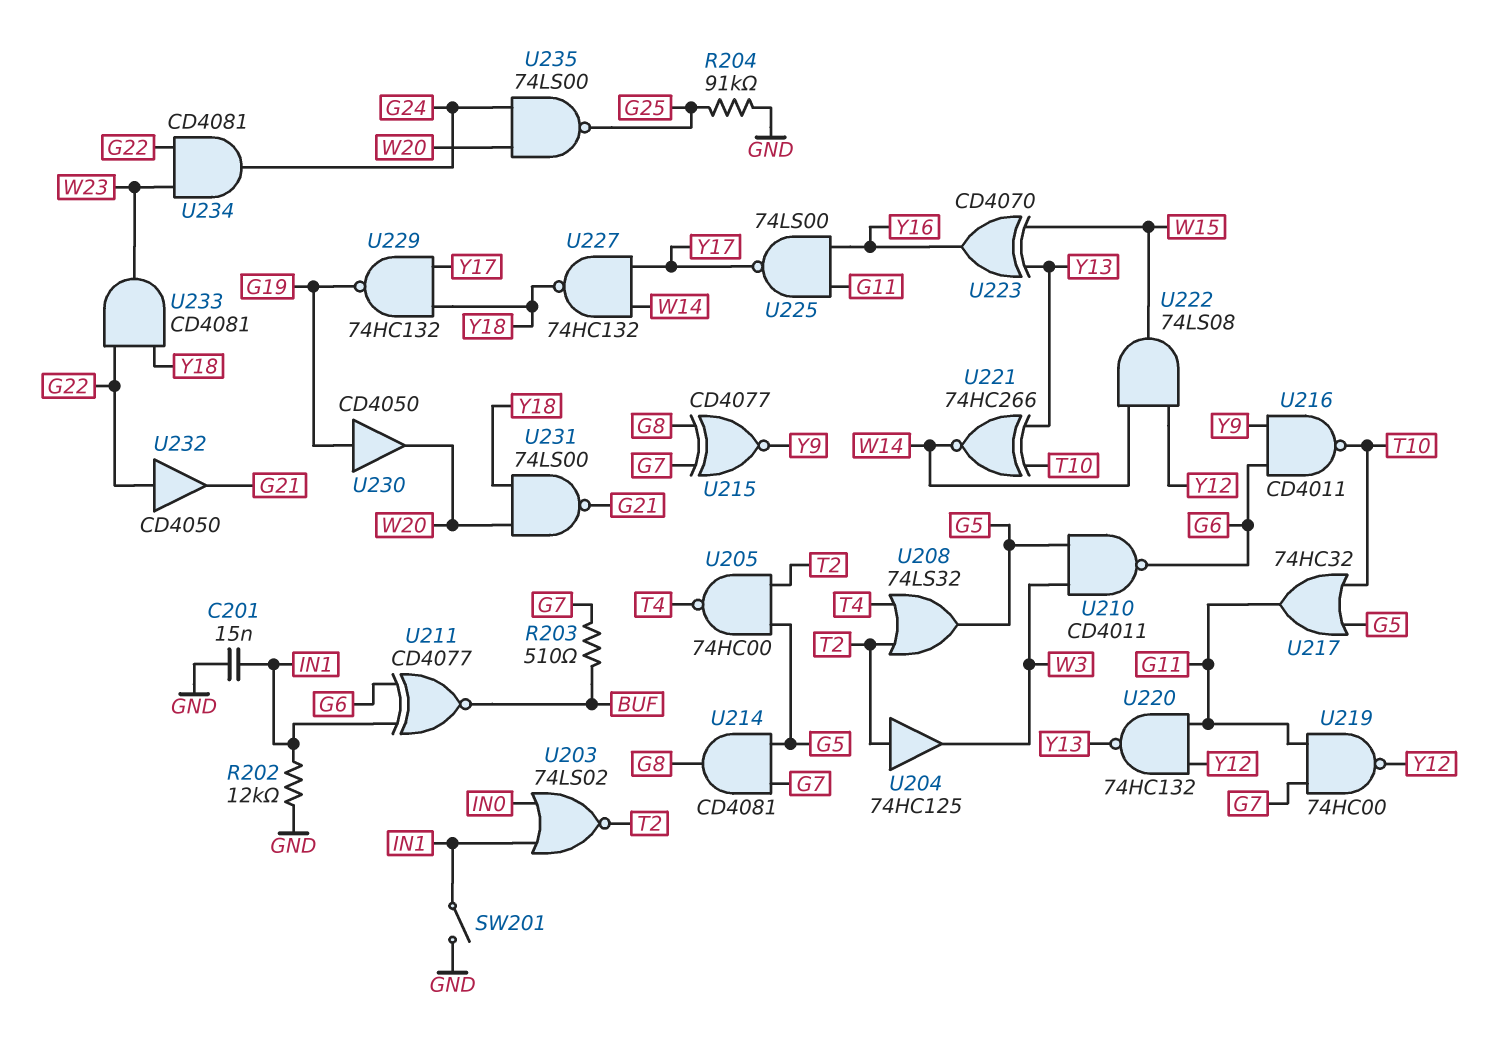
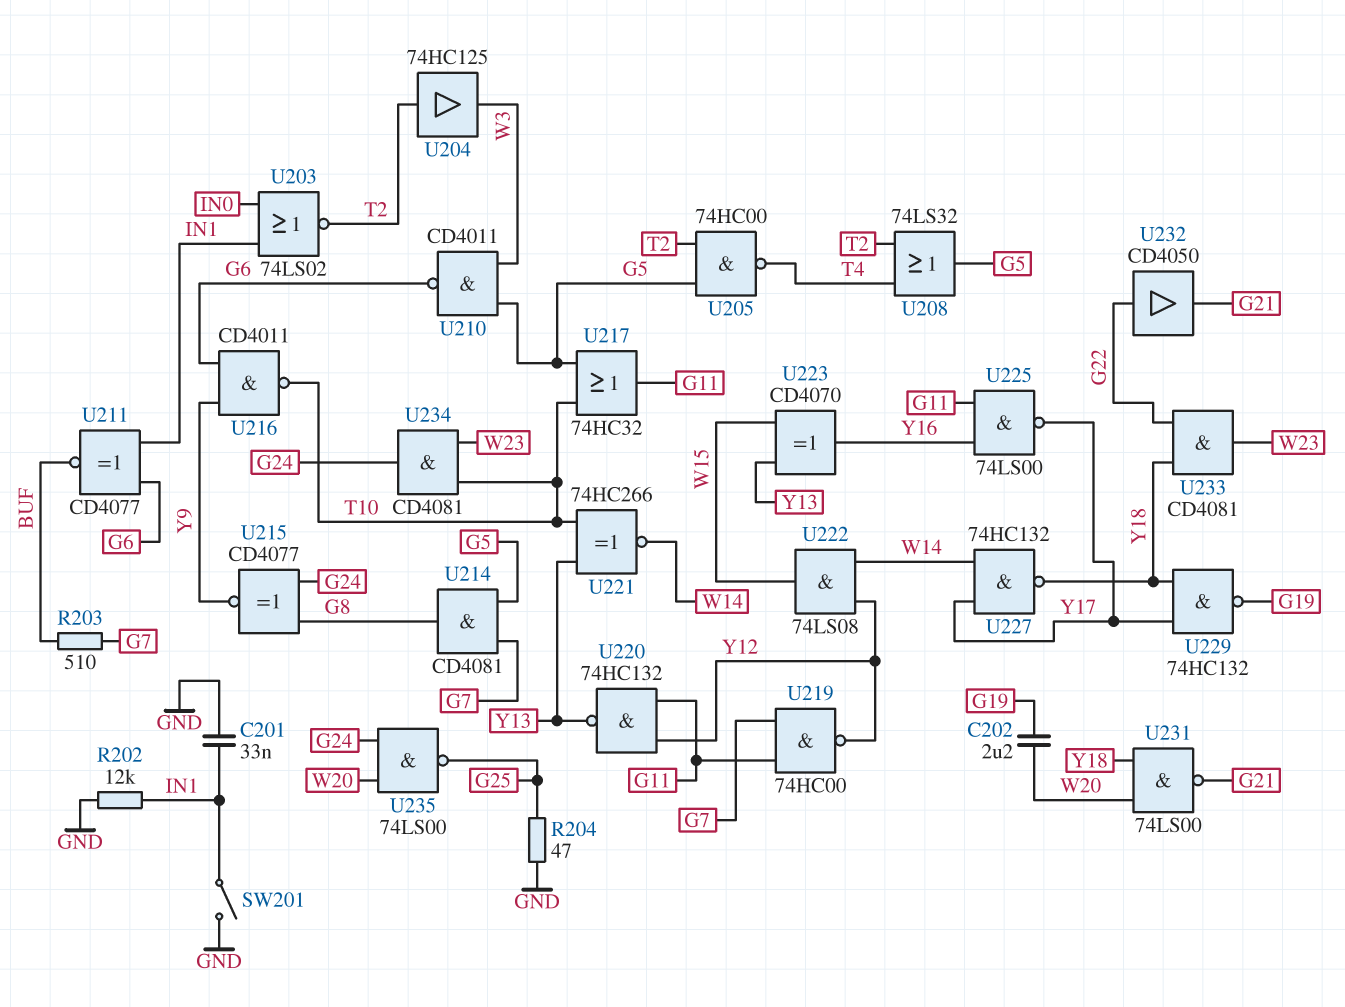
C201: 15nF (GND, IN1) -> 33nF (GND, IN1)
C202: none -> 2.2uF (G19, W20)
R204: 91k (G25, GND) -> 47 (G25, GND)
U215: XNOR CD4077 (in G7, in G8, out Y9) -> XNOR CD4077 (in G8, in G24, out Y9)
U230: buffer CD4050 (in G19, out W20) -> none
U234: AND CD4081 (in G22, in W23, out G24) -> AND CD4081 (in T10, in W23, out G24)

